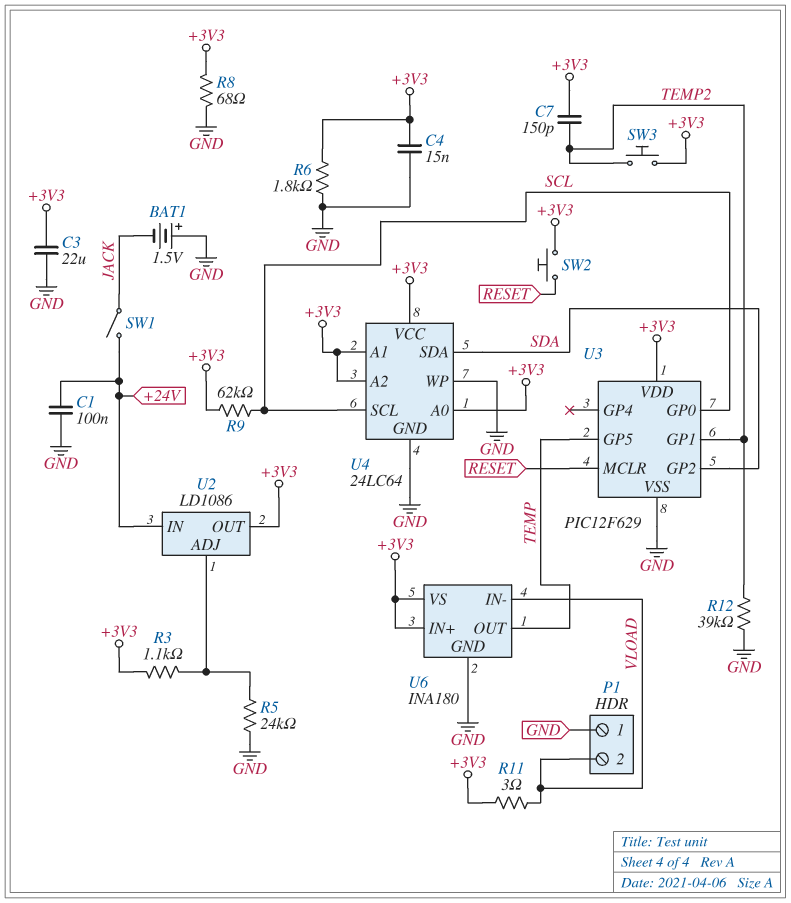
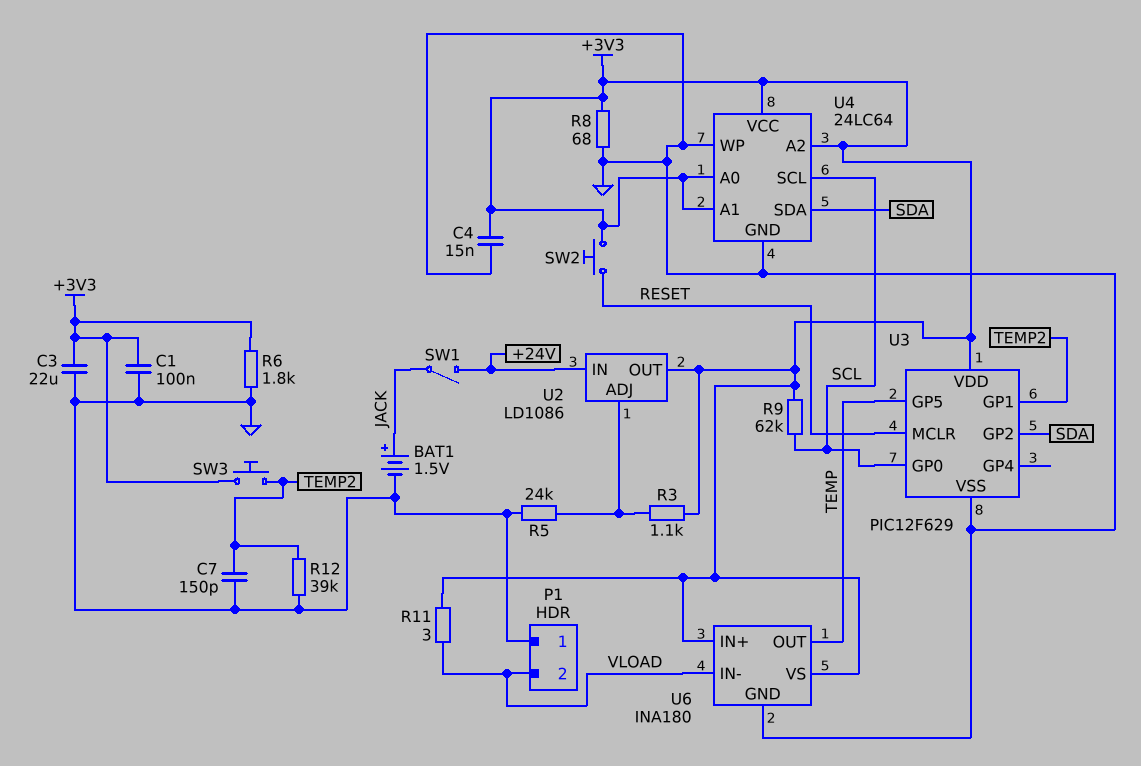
BAT1: 1.5V (plus GND, minus JACK) -> 1.5V (plus JACK, minus GND)
C1: 100nF (+24V, GND) -> 100nF (+3V3, GND)
C7: 150pF (+3V3, TEMP2) -> 150pF (GND, TEMP2)

